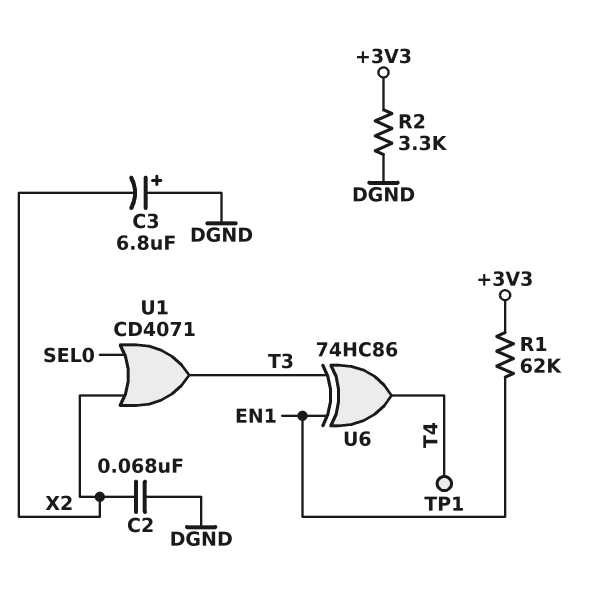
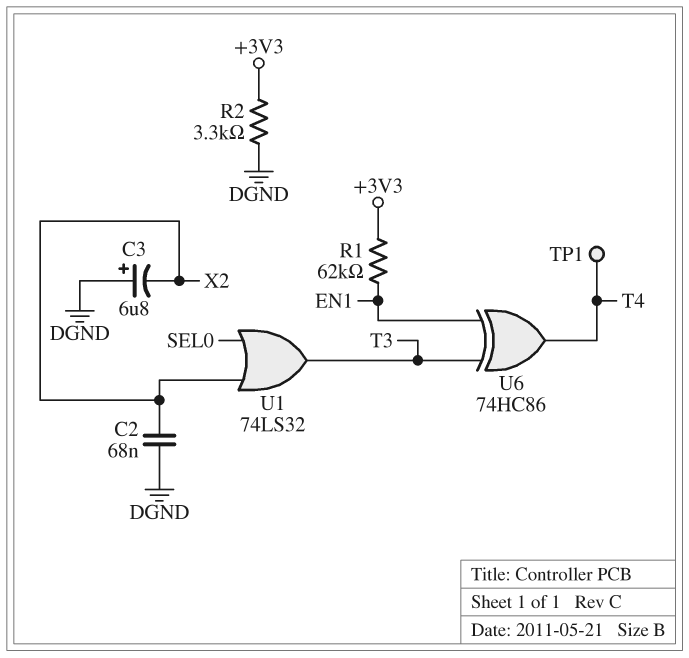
U1: OR CD4071 (in SEL0, in X2, out T3) -> OR 74LS32 (in SEL0, in X2, out T3)

